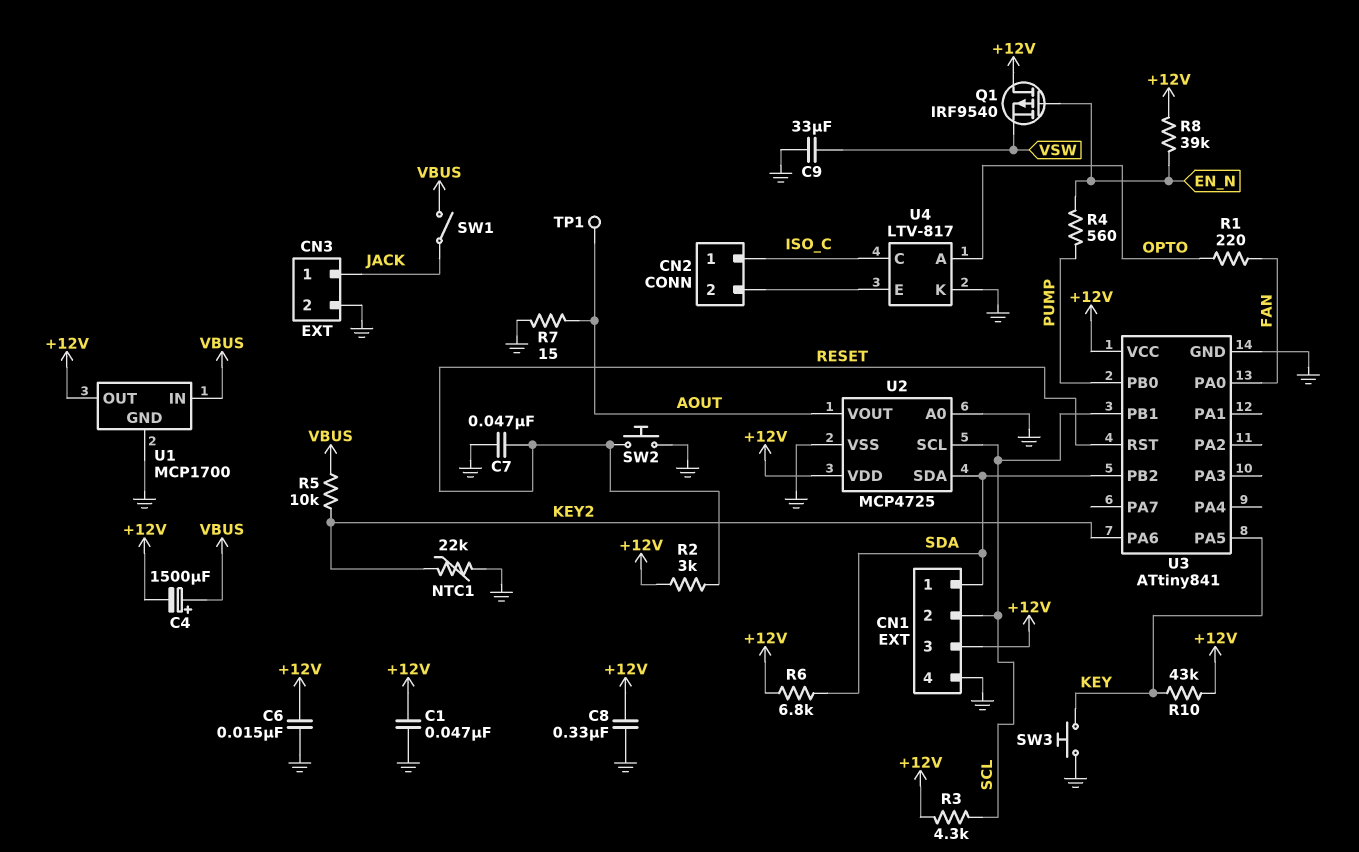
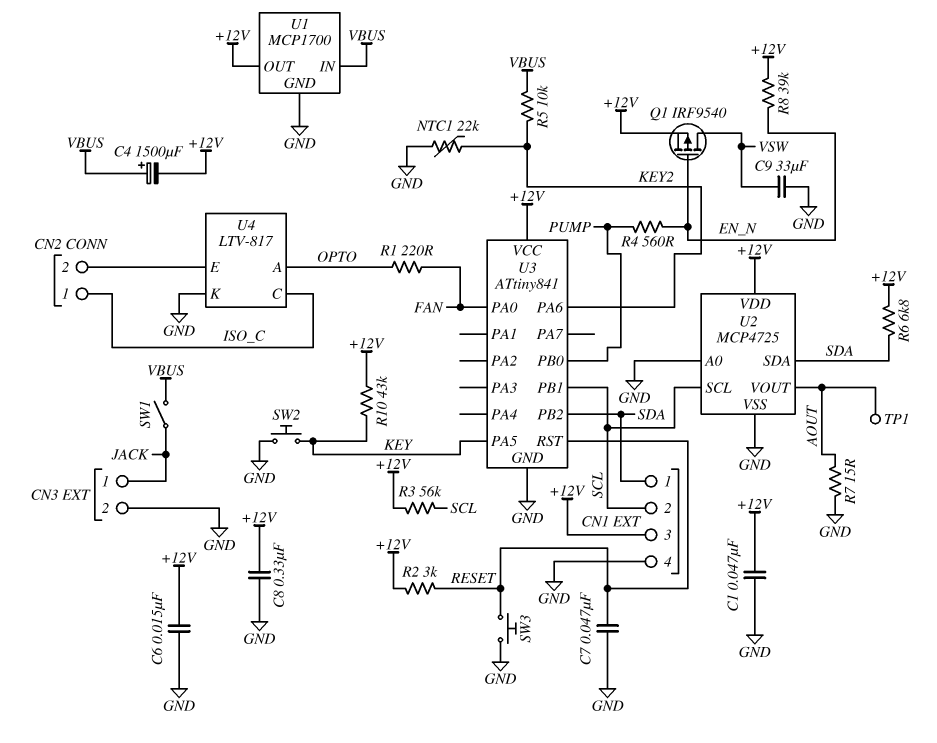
Q1: PMOS IRF9540 (G EN_N, D +12V, S VSW) -> PMOS IRF9540 (G EN_N, D VSW, S +12V)
R3: 4.3k (+12V, SCL) -> 56k (+12V, SCL)
SW2: button (GND, RESET) -> button (GND, KEY)
SW3: button (GND, KEY) -> button (GND, RESET)

